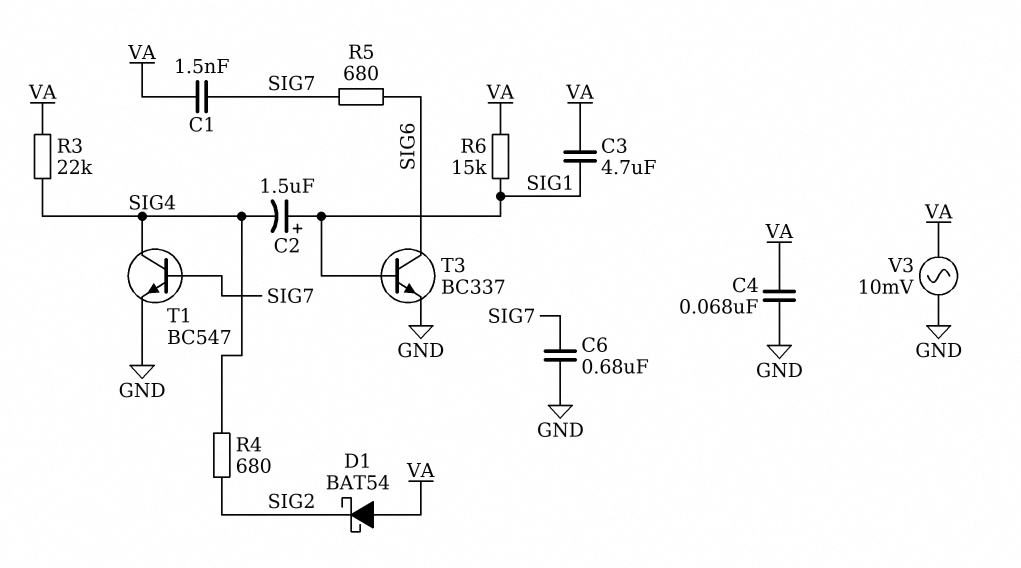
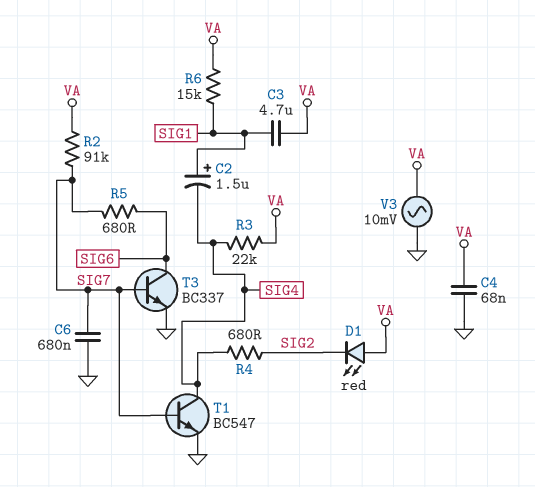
C1: 1.5nF (SIG7, VA) -> none
D1: schottky BAT54 (A VA, K SIG2) -> LED red (A VA, K SIG2)
R2: none -> 91k (SIG7, VA)
T3: NPN BC337 (B SIG1, C SIG6, E GND) -> NPN BC337 (B SIG7, C SIG6, E GND)

